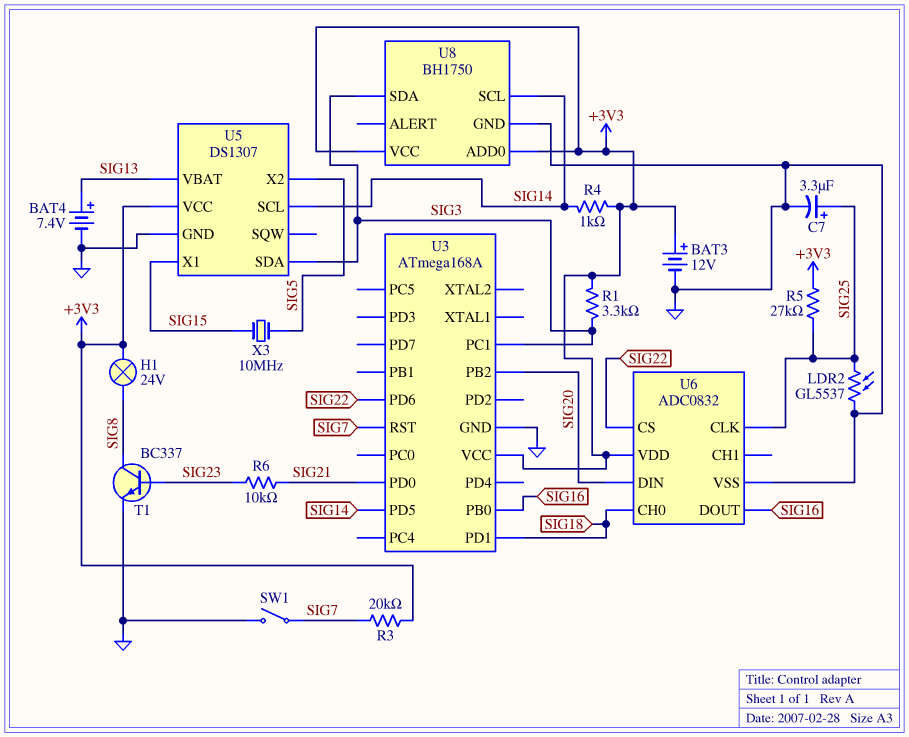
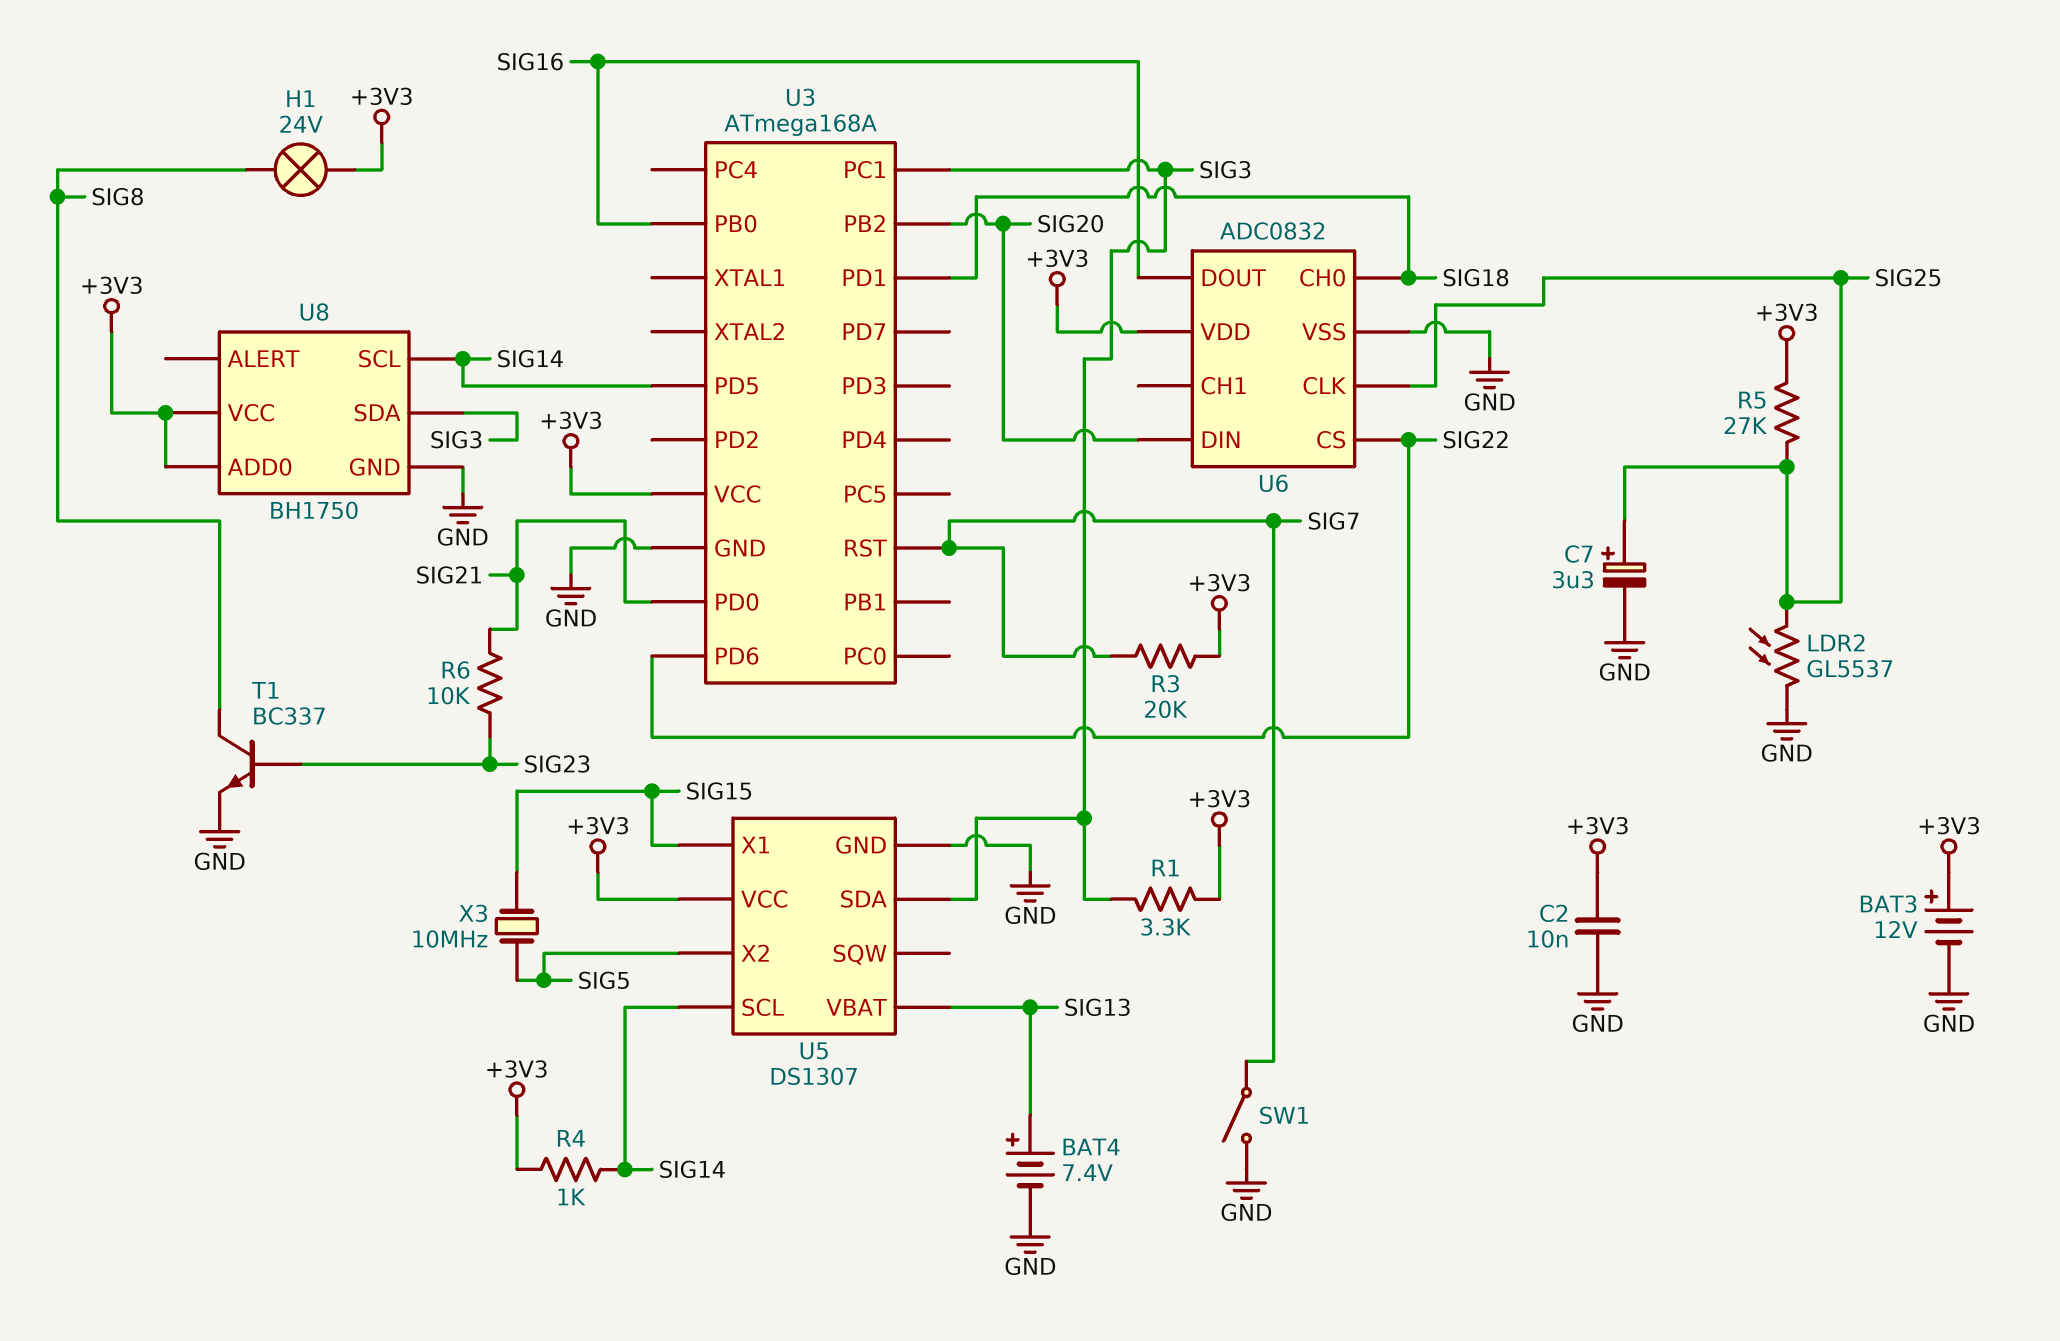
C2: none -> 10nF (+3V3, GND)

